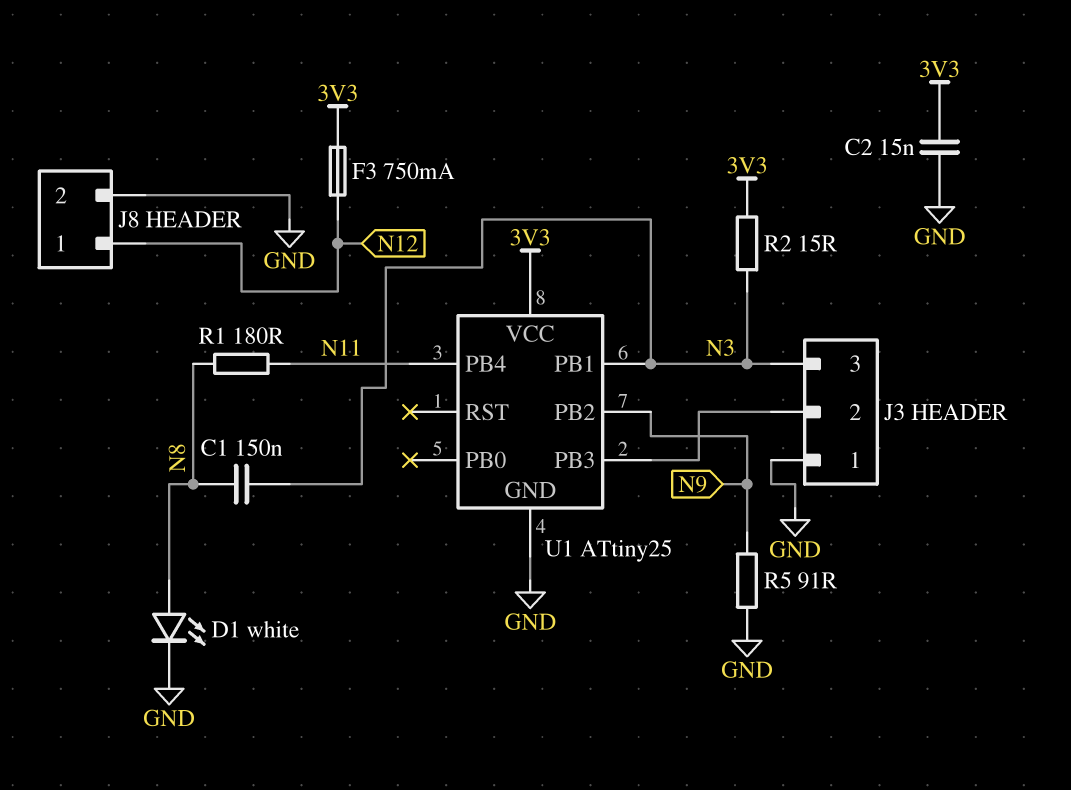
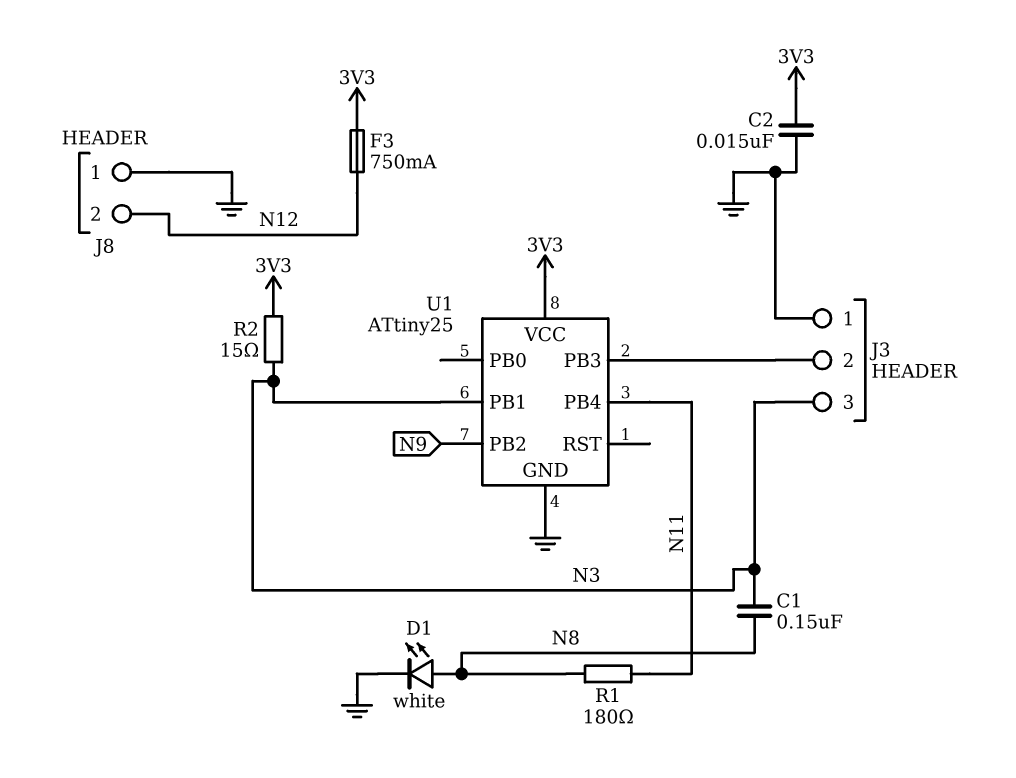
J8 pin 1: N12 -> GND
J8 pin 2: GND -> N12
R5: 91 (GND, N9) -> none

